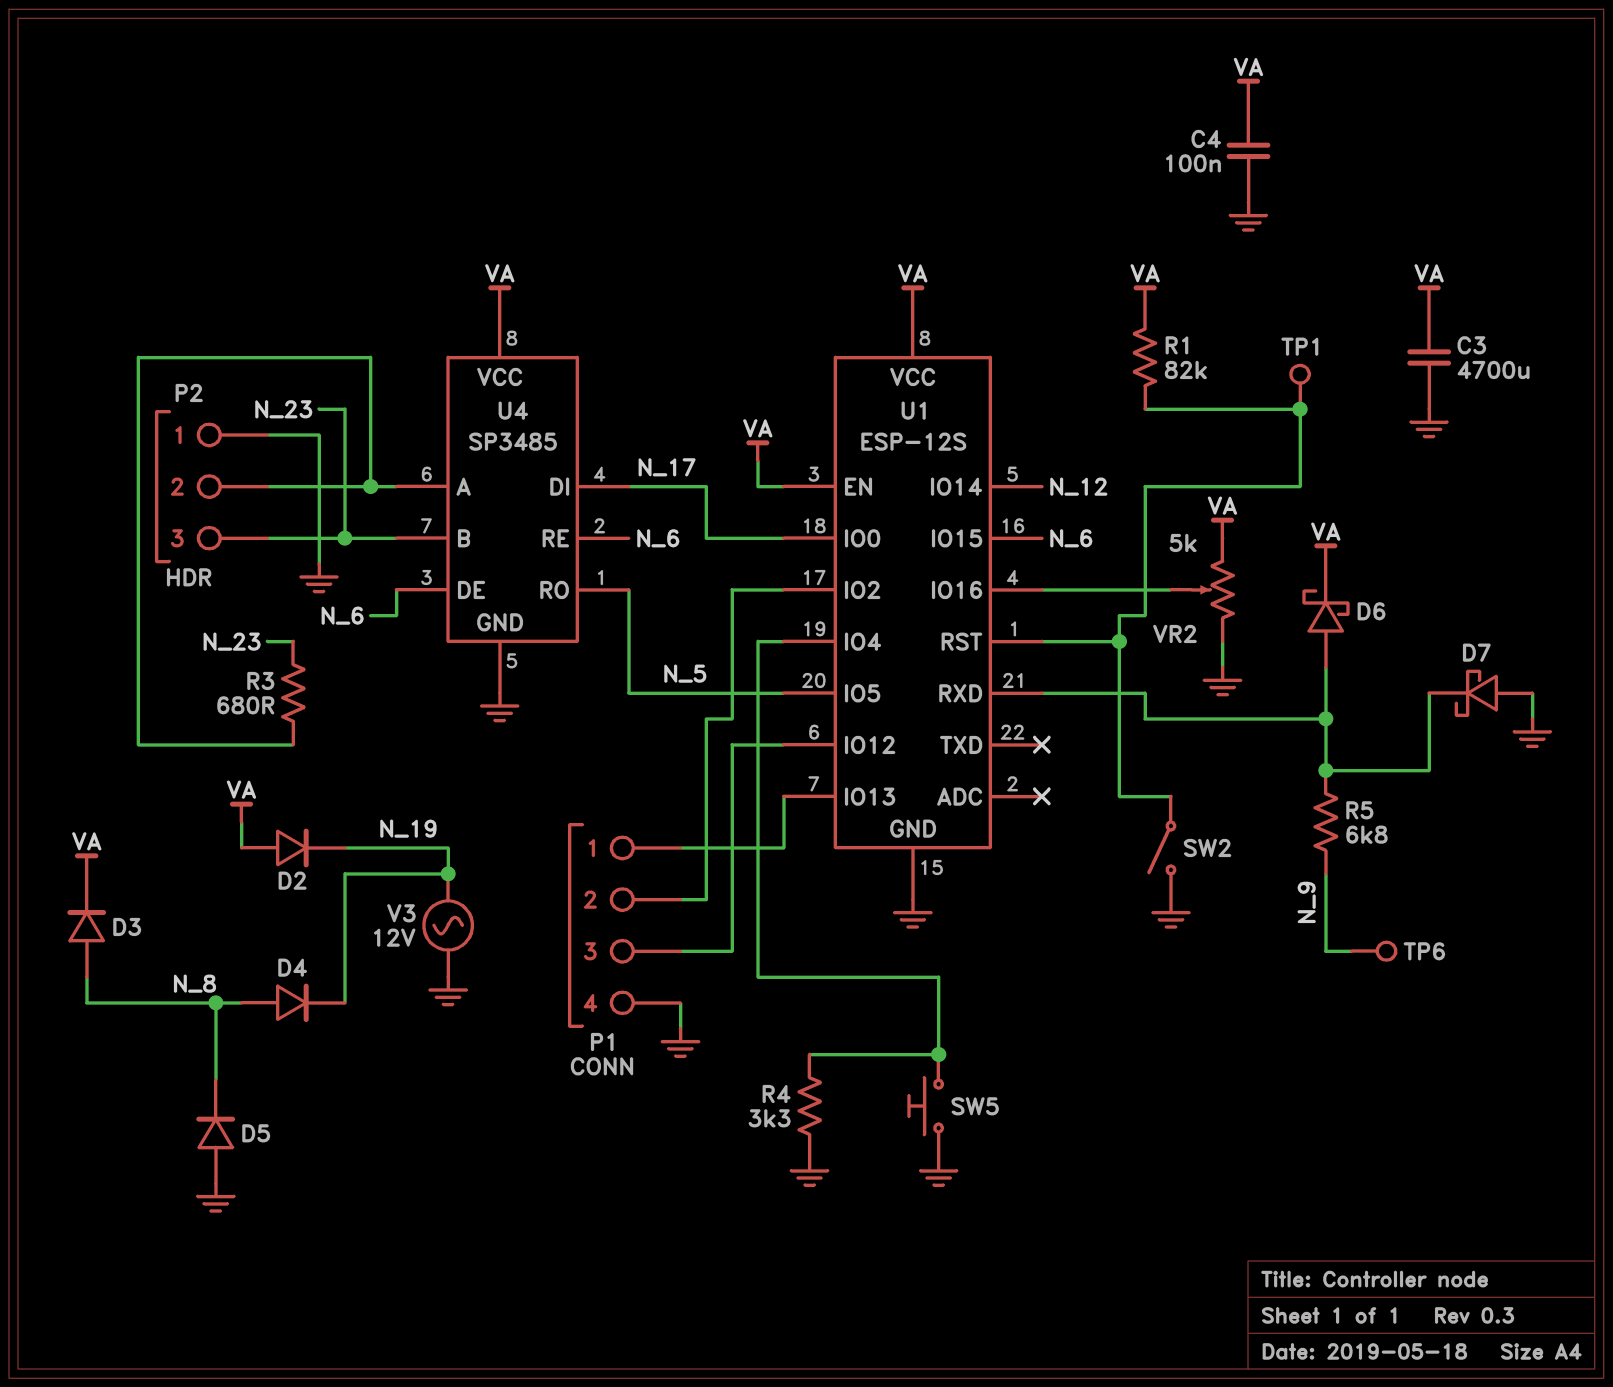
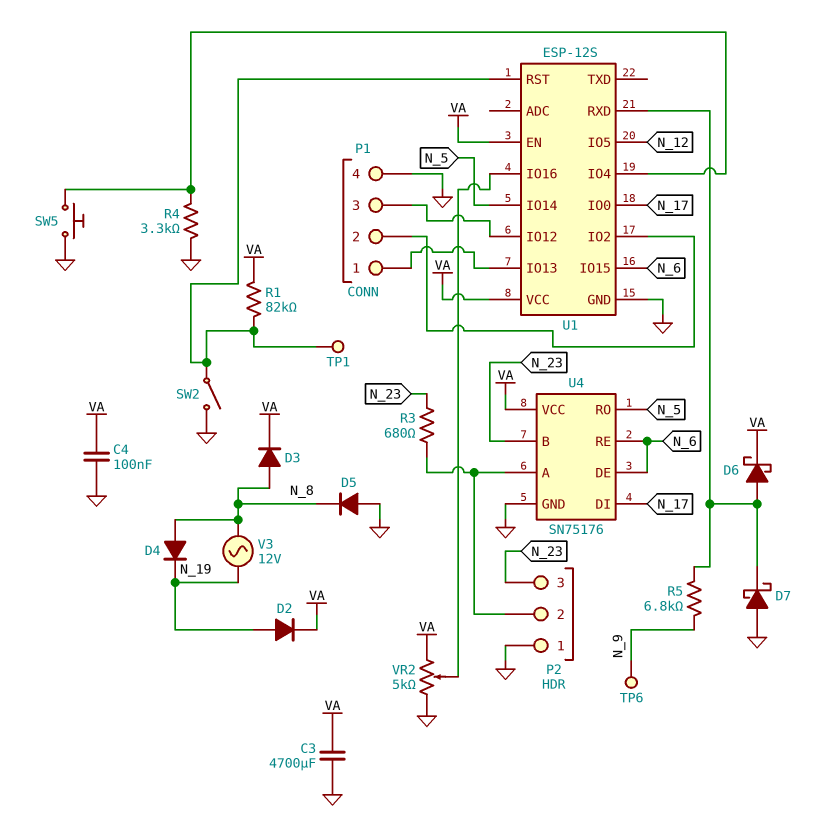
D2: diode (A VA, K N_19) -> diode (A N_19, K VA)
U1 pin IO5: N_5 -> N_12
U1 pin IO14: N_12 -> N_5
U4: SP3485 -> SN75176
V3: AC 12V (GND, N_19) -> AC 12V (N_8, N_19)

